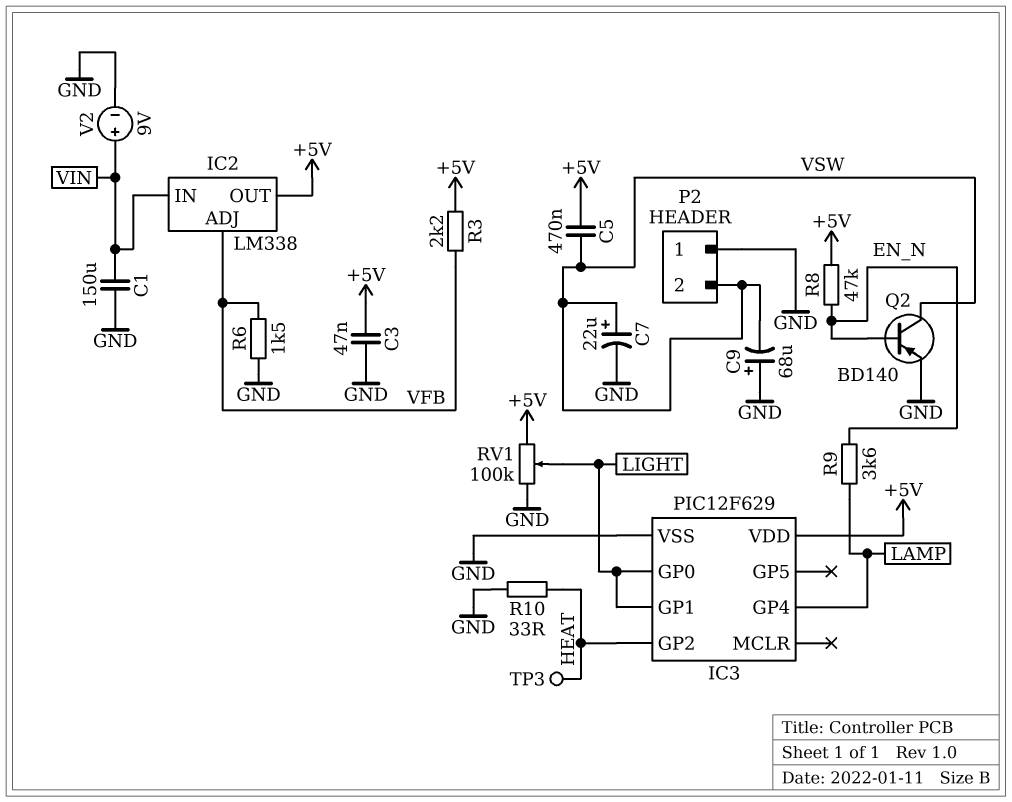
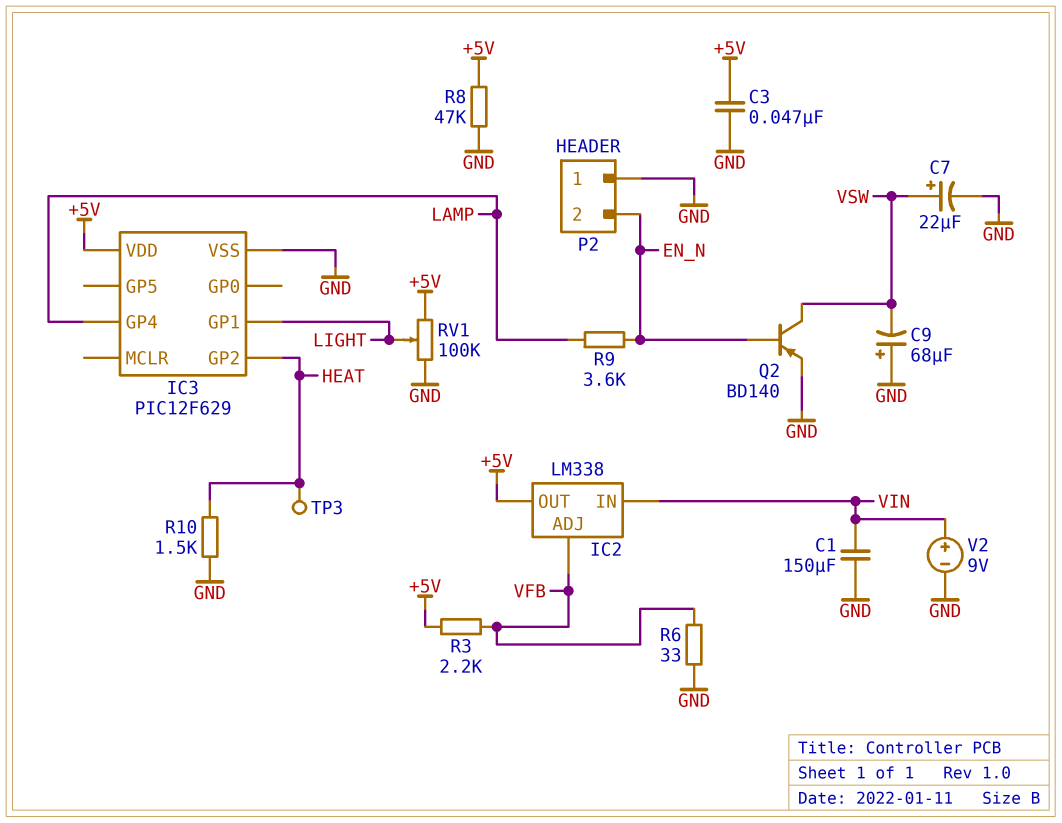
C5: 470nF (+5V, VSW) -> none
IC3 pin GP0: LIGHT -> none
P2 pin 2: VSW -> EN_N
R6: 1.5k (GND, VFB) -> 33 (GND, VFB)
R8: 47k (+5V, EN_N) -> 47k (+5V, GND)
R10: 33 (GND, HEAT) -> 1.5k (GND, HEAT)

